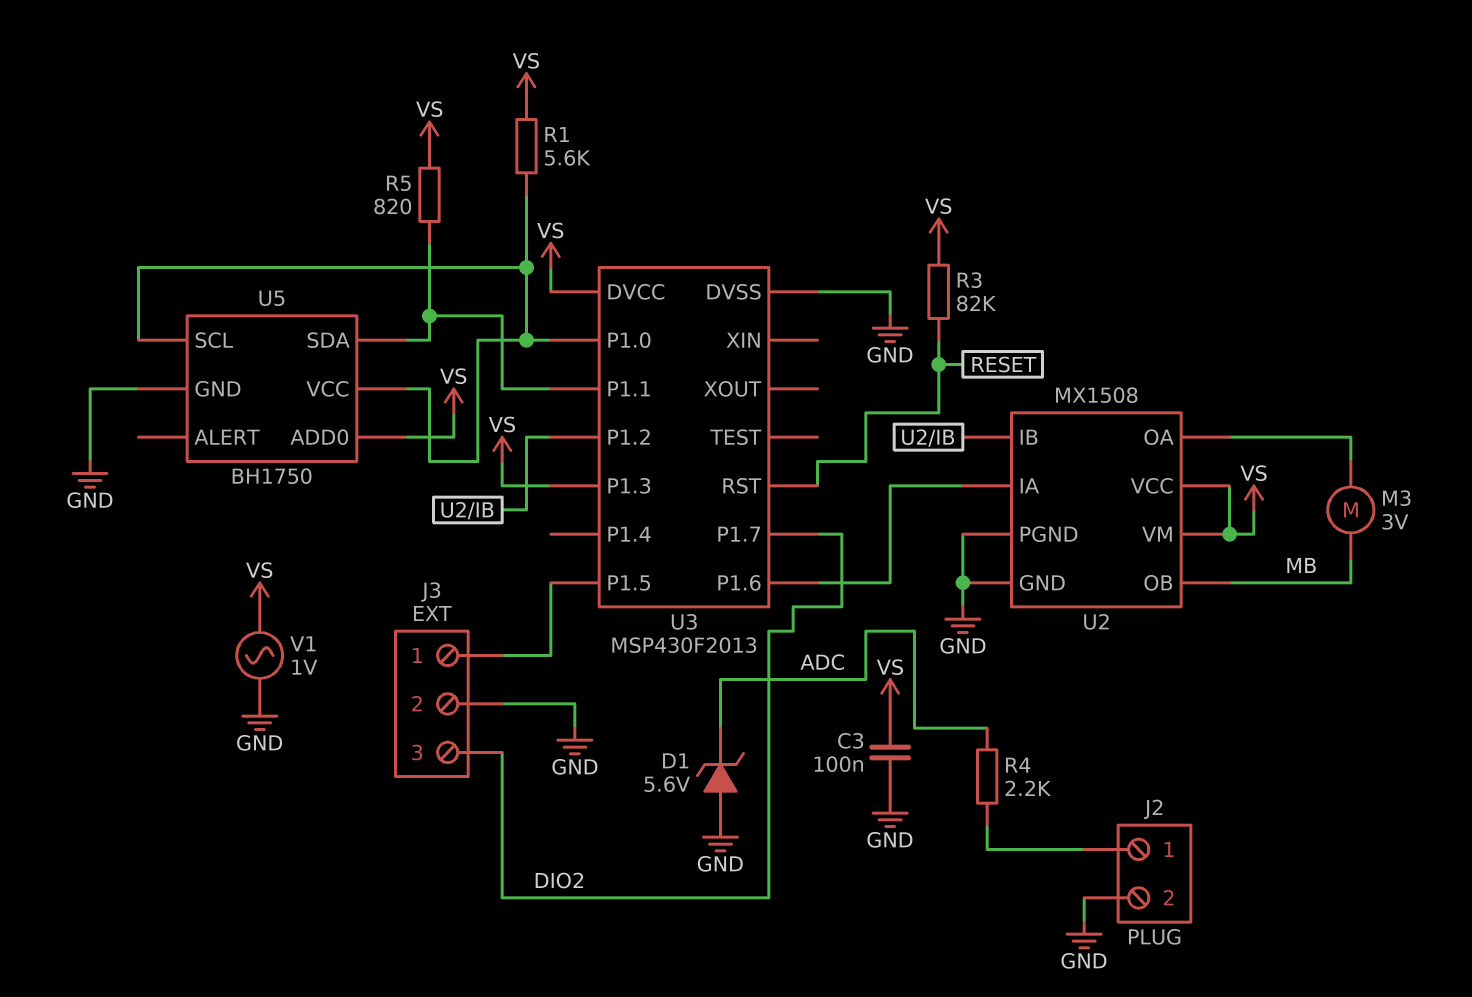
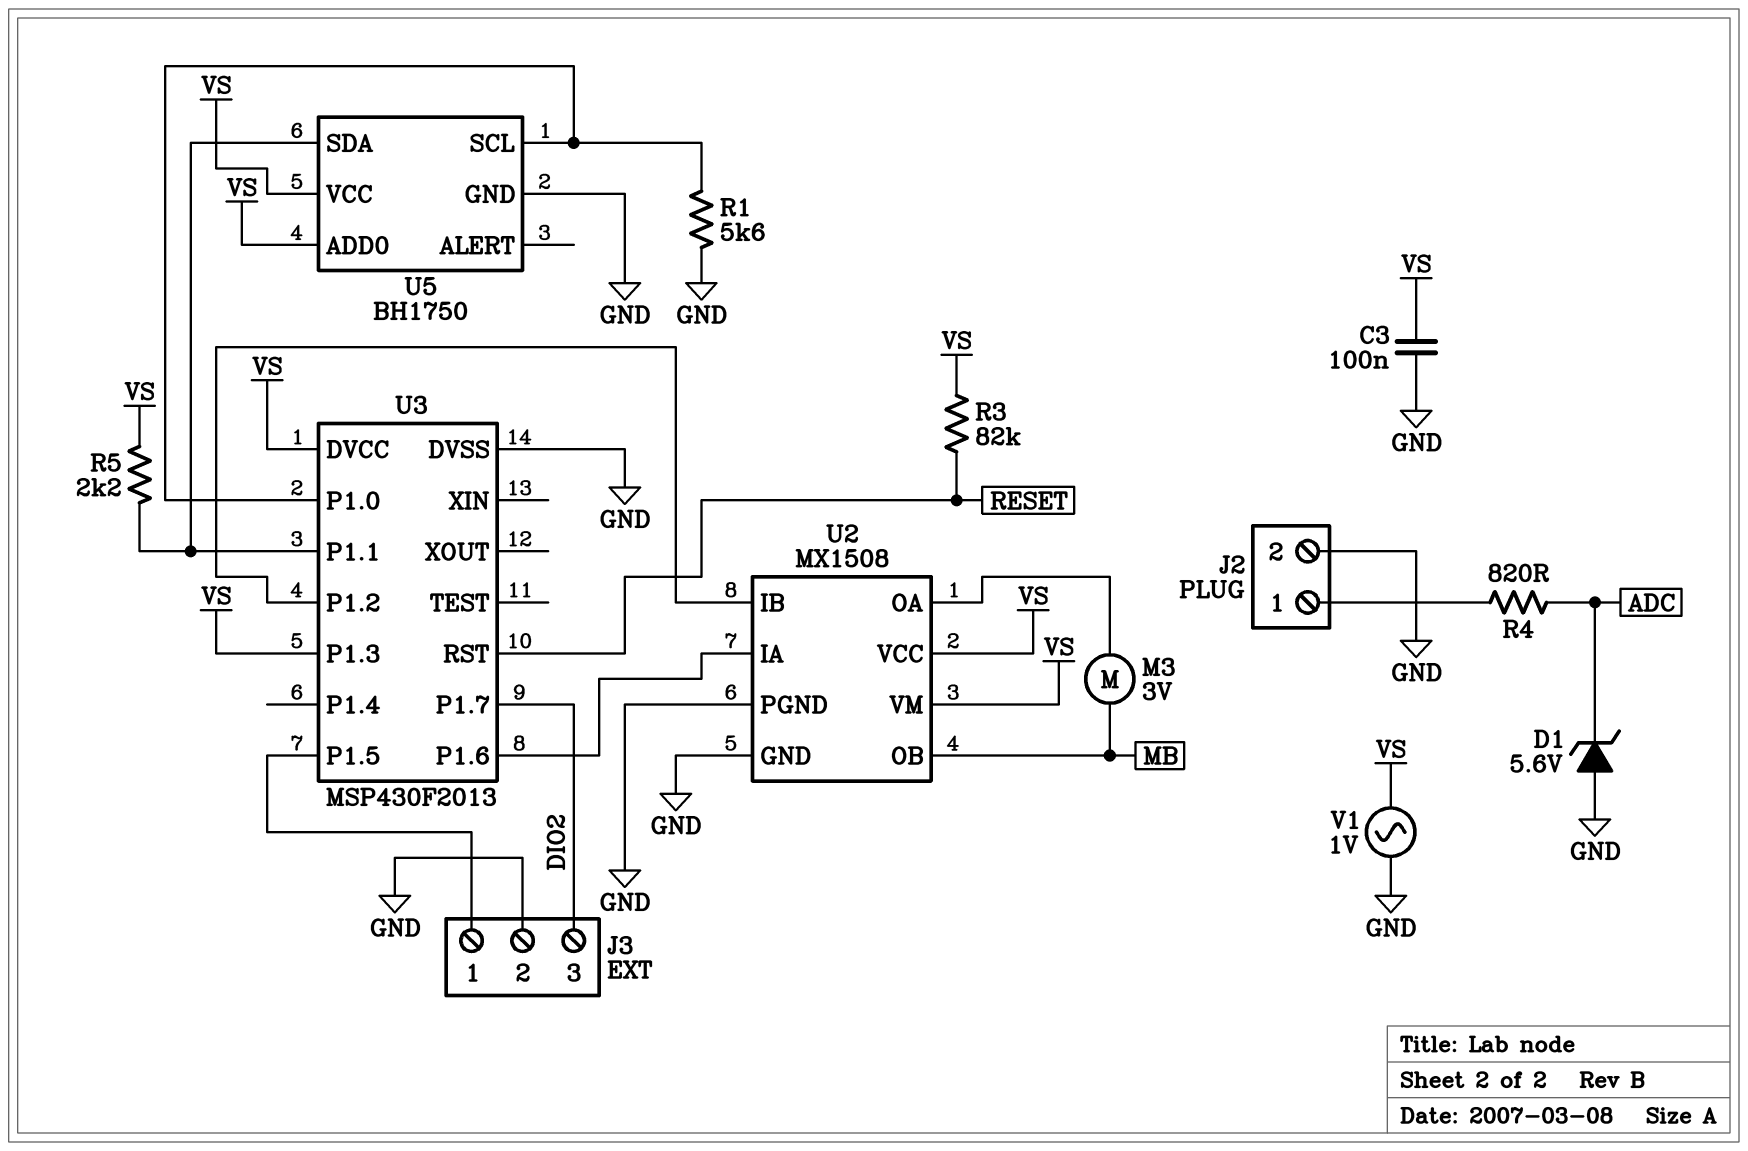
R1: 5.6k (U3/P1.0, VS) -> 5.6k (GND, U3/P1.0)
R4: 2.2k (ADC, J2/1) -> 820 (ADC, J2/1)
R5: 820 (U3/P1.1, VS) -> 2.2k (U3/P1.1, VS)
U5 pin VCC: U3/P1.0 -> VS

